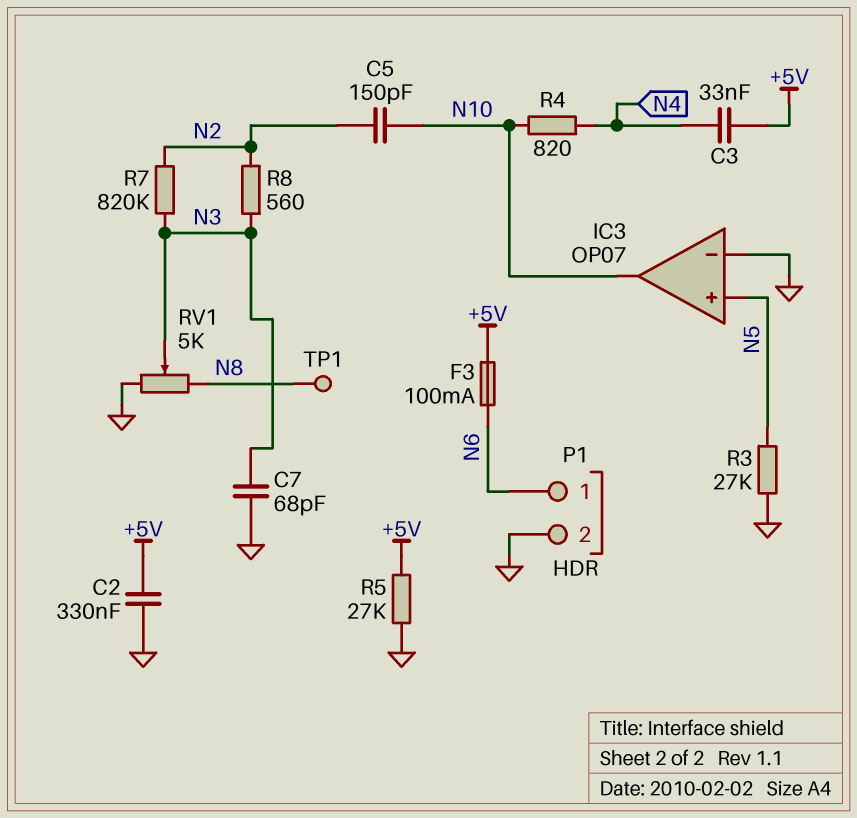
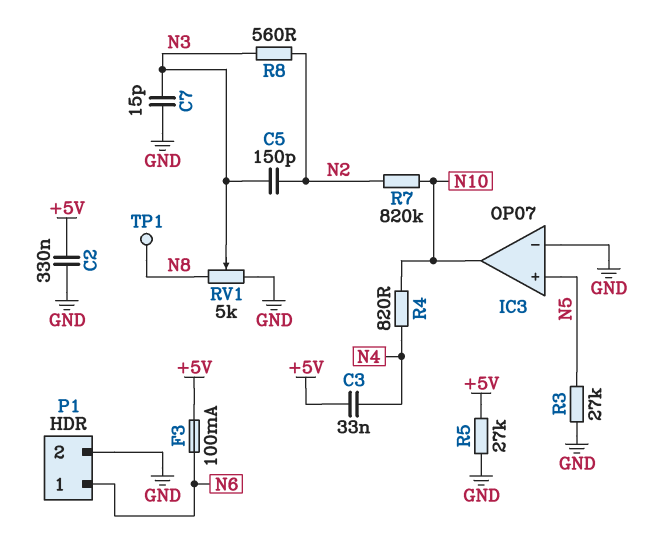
C5: 150pF (N2, N10) -> 150pF (N2, N3)
C7: 68pF (GND, N3) -> 15pF (GND, N3)
R7: 820k (N2, N3) -> 820k (N2, N10)

